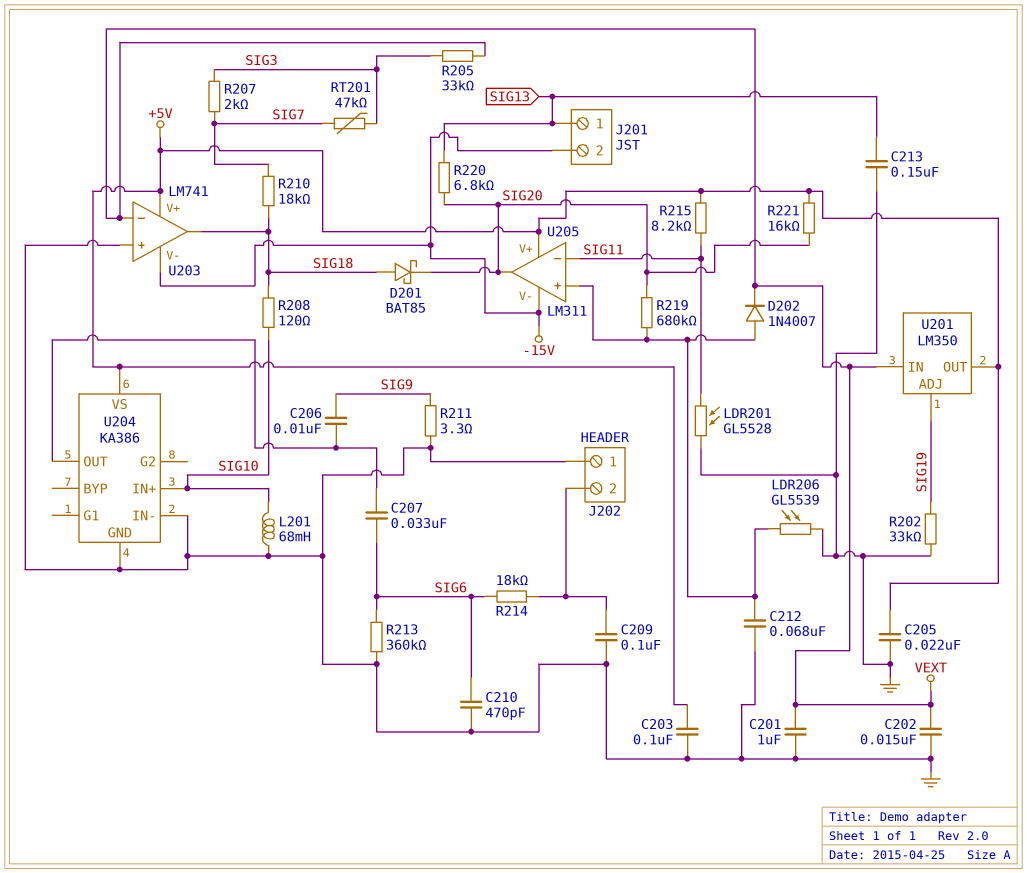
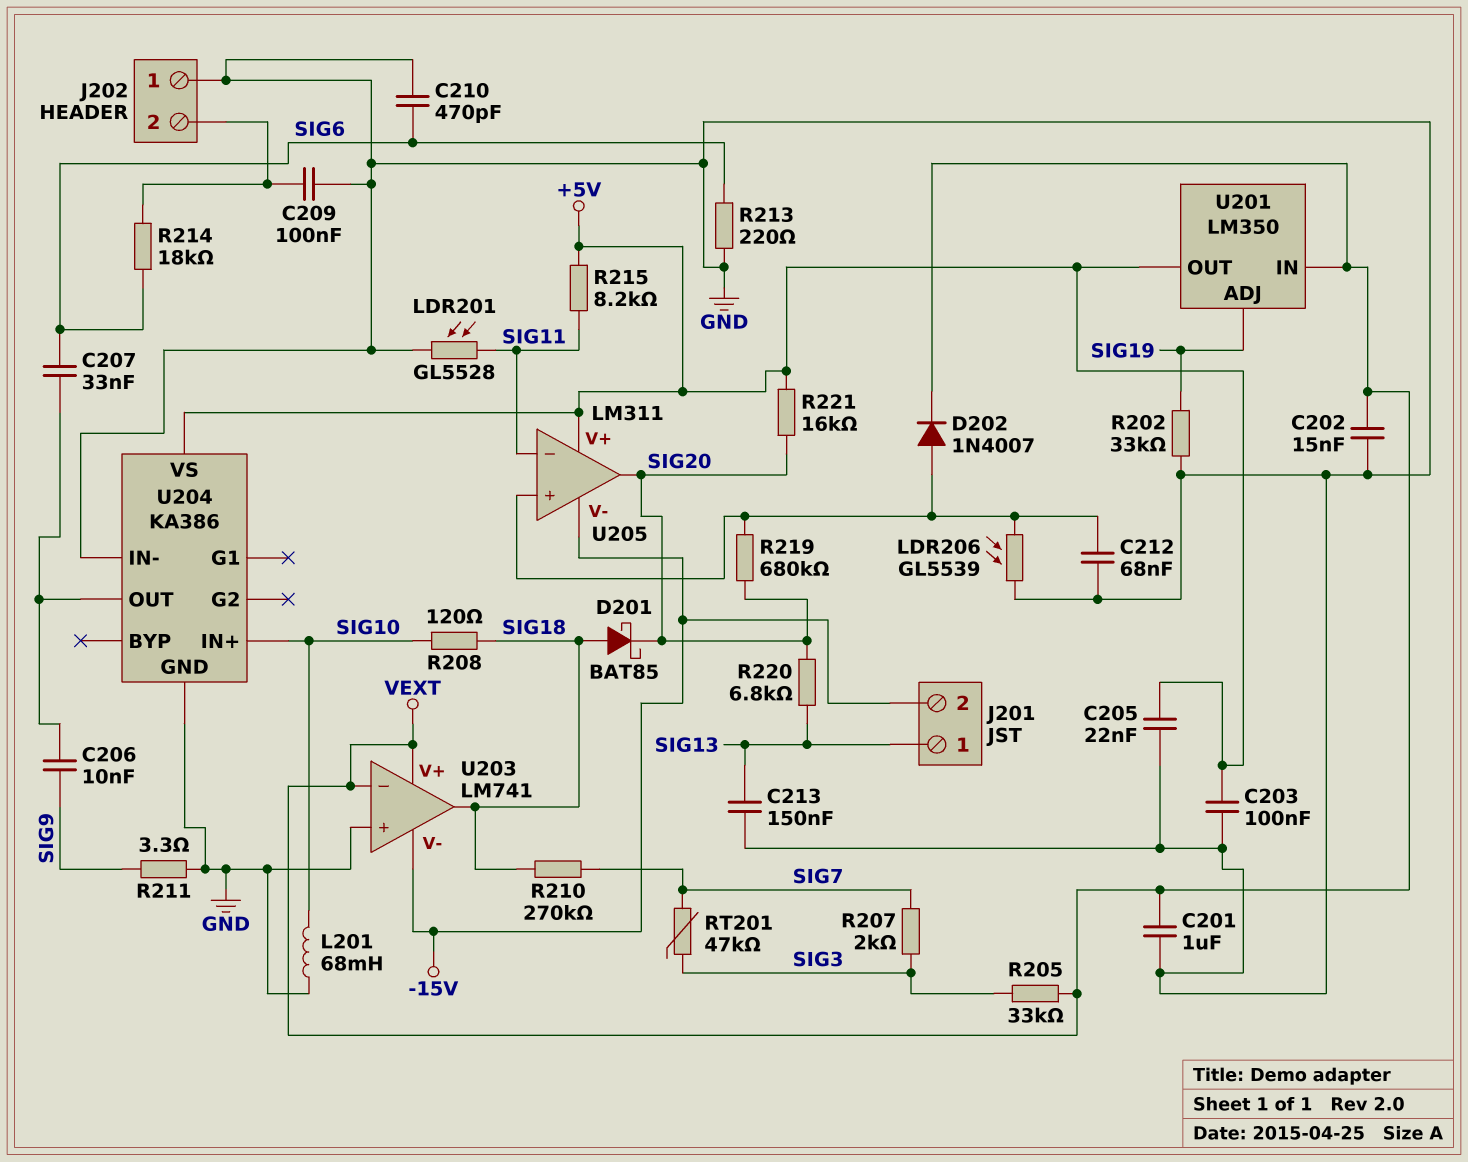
R210: 18k (SIG7, SIG18) -> 270k (SIG7, SIG18)
R213: 360k (GND, SIG6) -> 220 (GND, SIG6)
U203 pin V+: +5V -> VEXT

